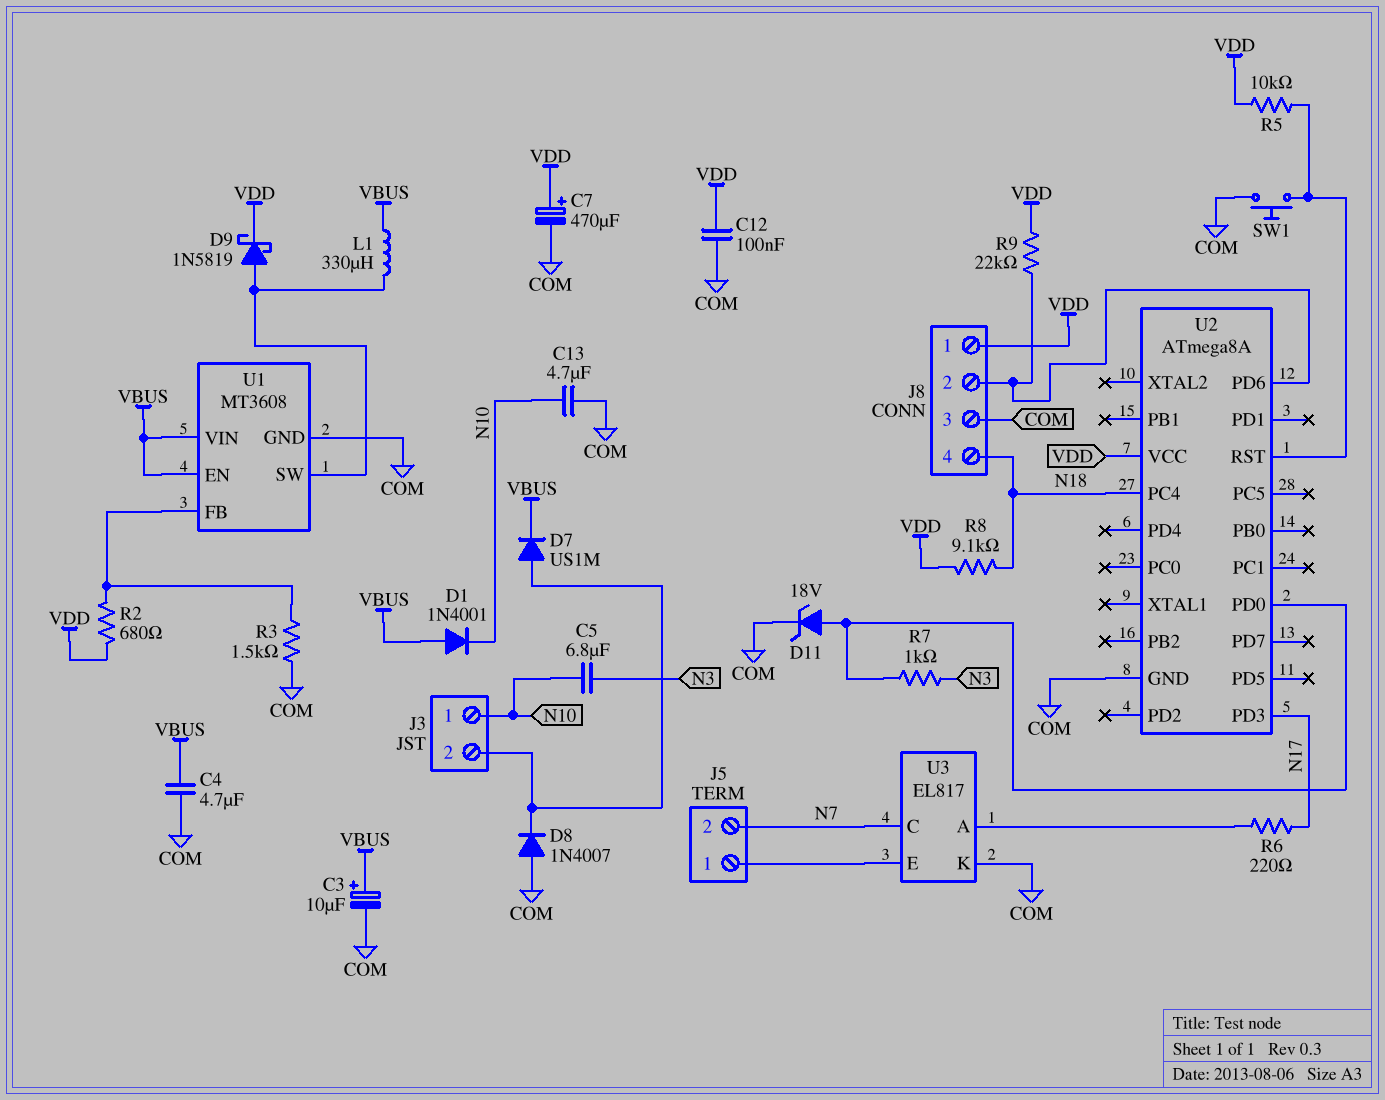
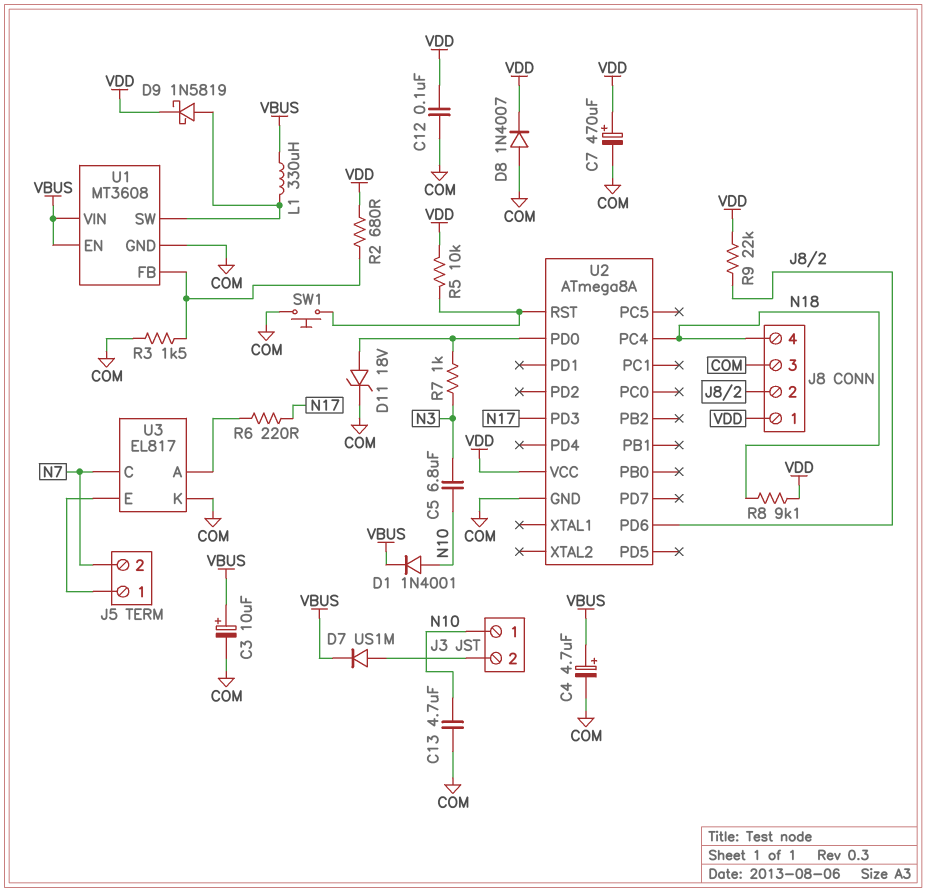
C4: 4.7uF (COM, VBUS) -> 4.7uF (plus VBUS, minus COM)
D1: diode 1N4001 (A VBUS, K N10) -> diode 1N4001 (A N10, K VBUS)
D8: diode 1N4007 (A COM, K J3/2) -> diode 1N4007 (A COM, K VDD)

